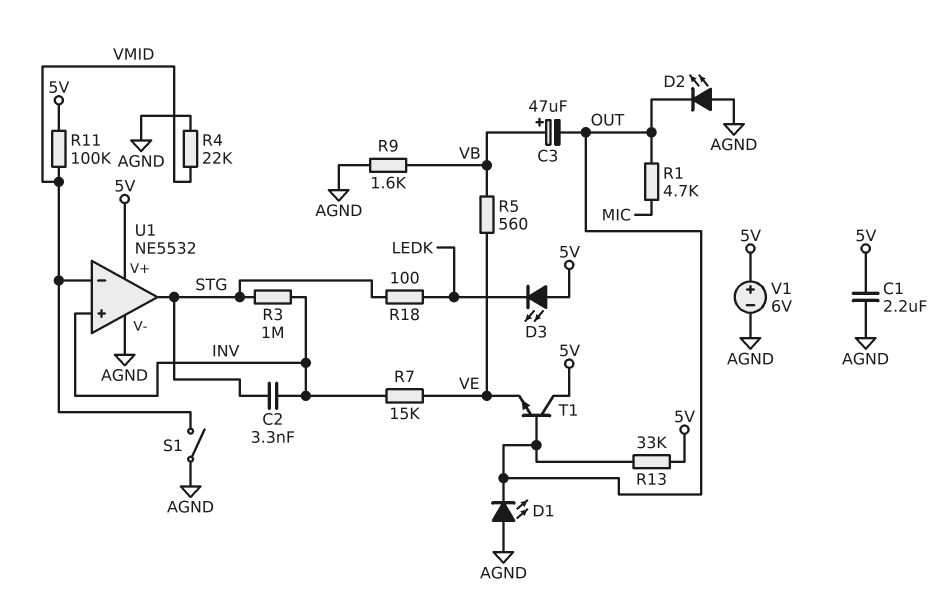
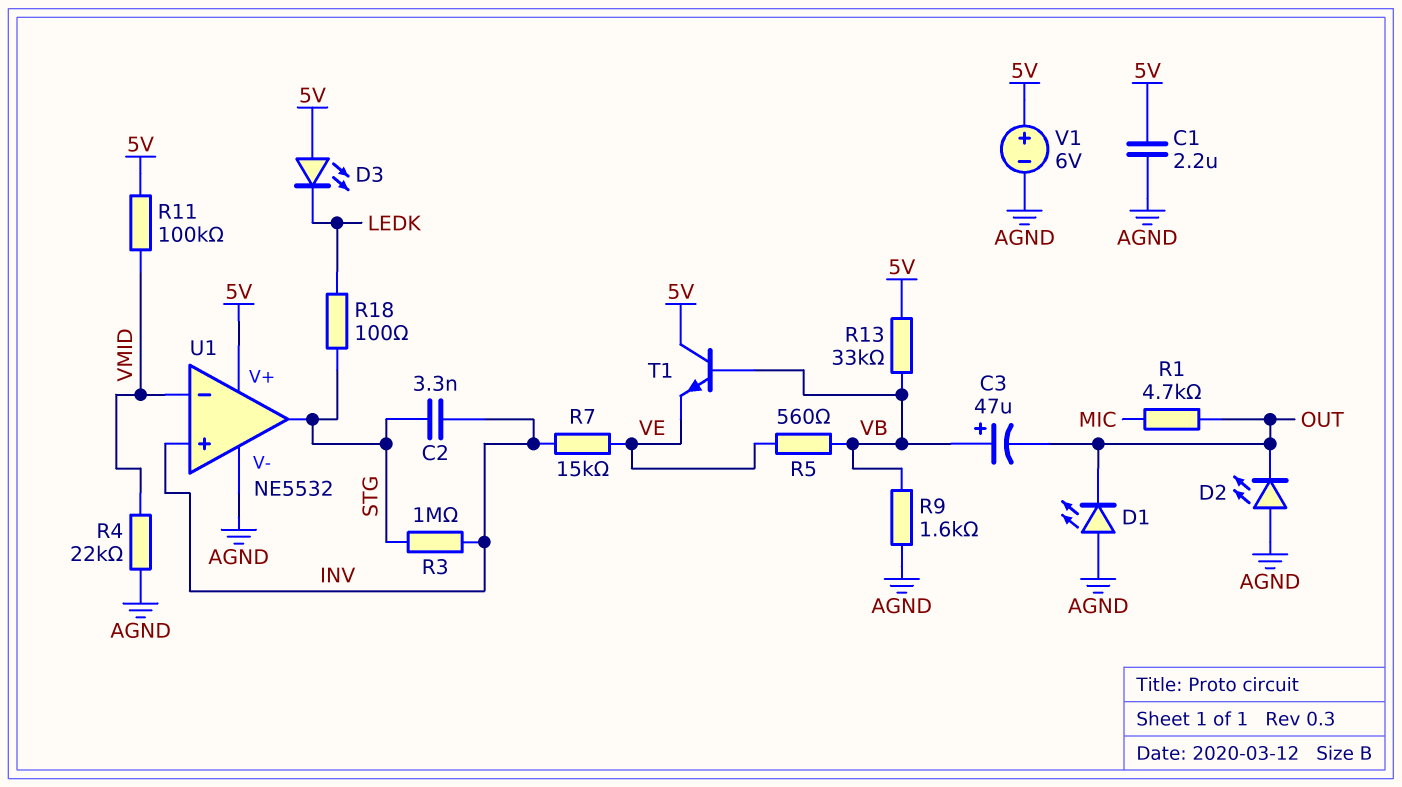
R13: 33k (5V, OUT) -> 33k (5V, VB)
S1: switch (AGND, VMID) -> none
T1: NPN (B OUT, C 5V, E VE) -> NPN (B VB, C 5V, E VE)

